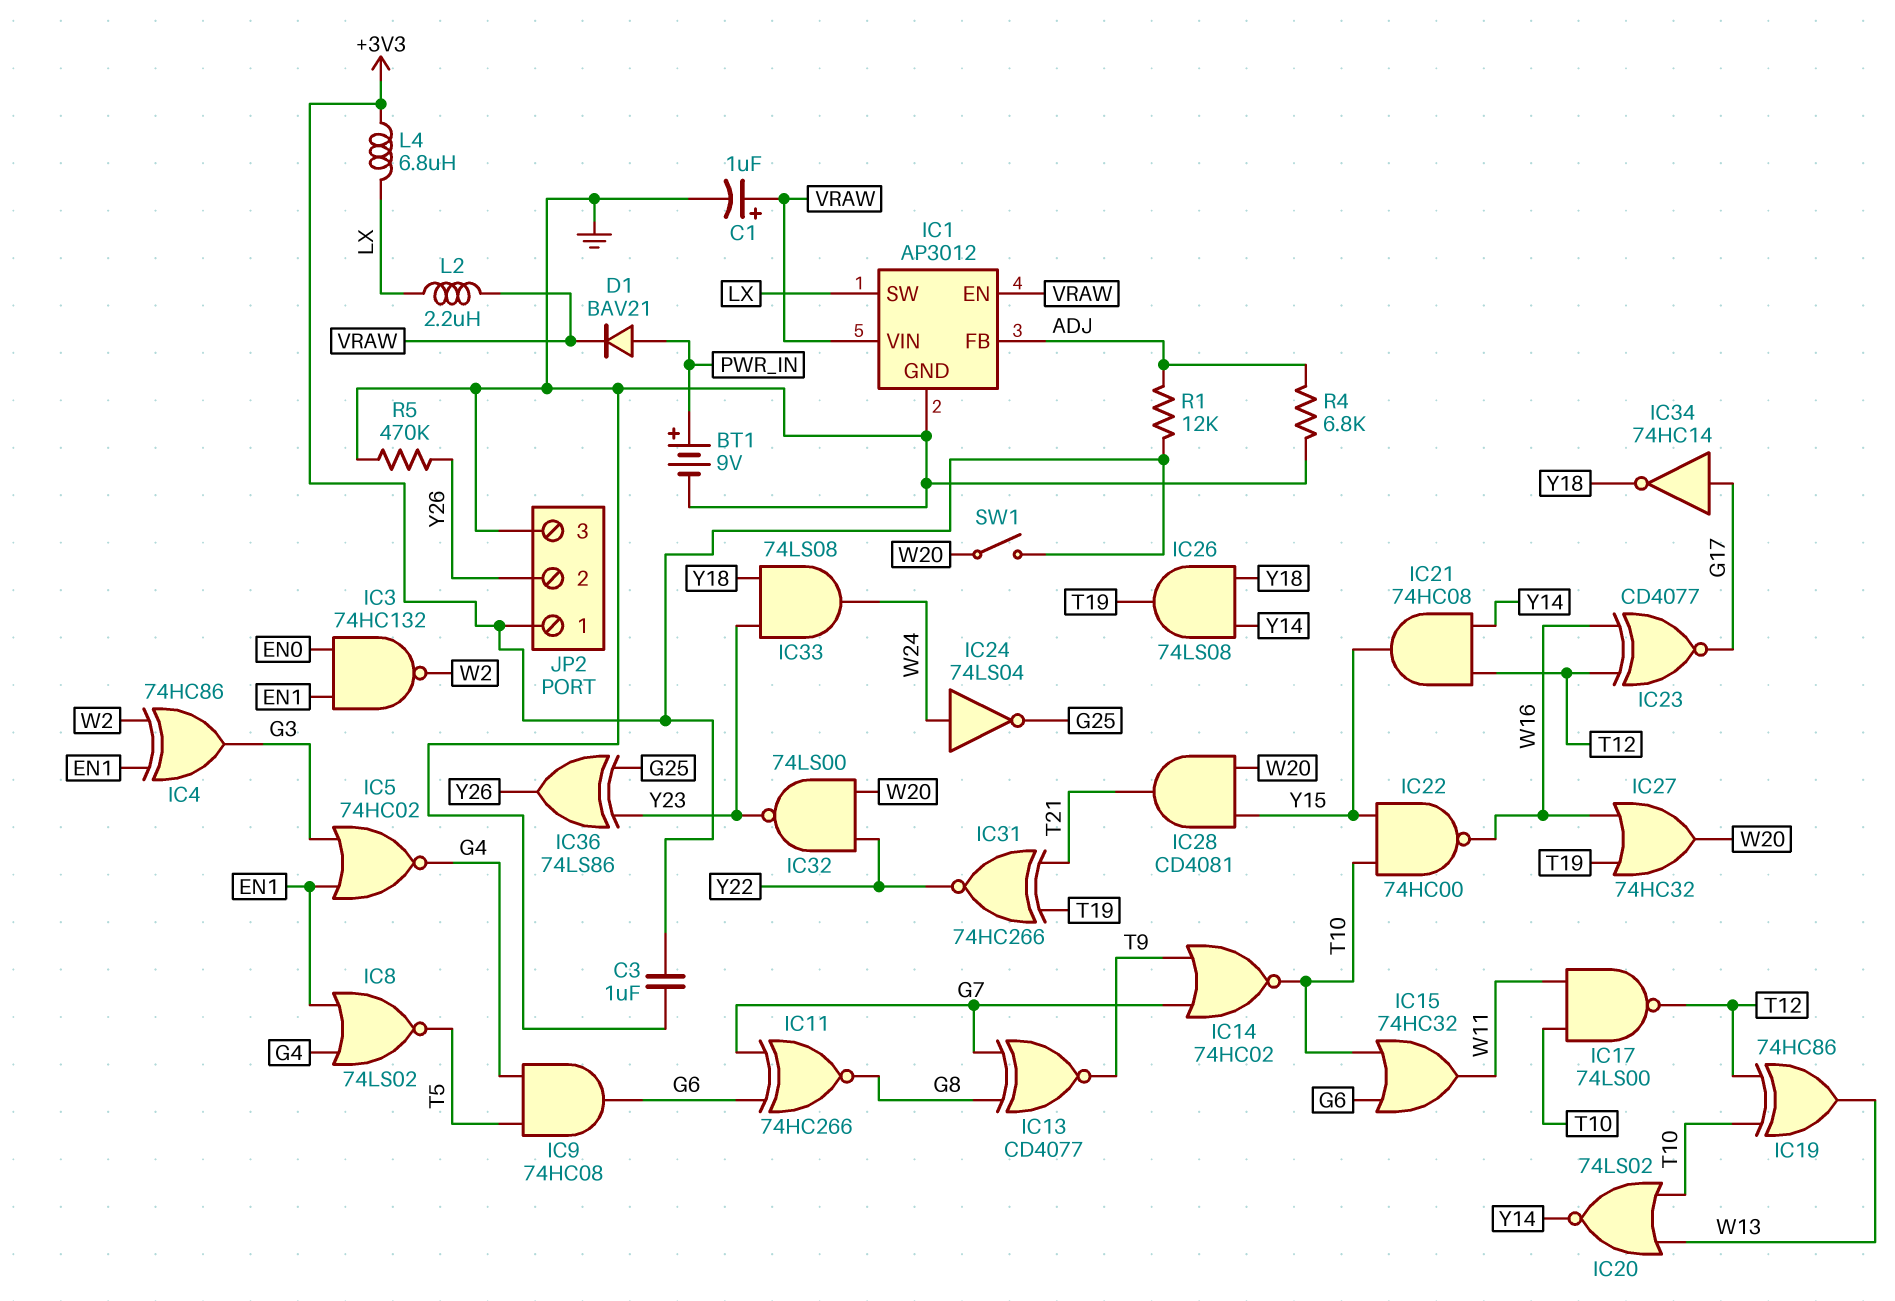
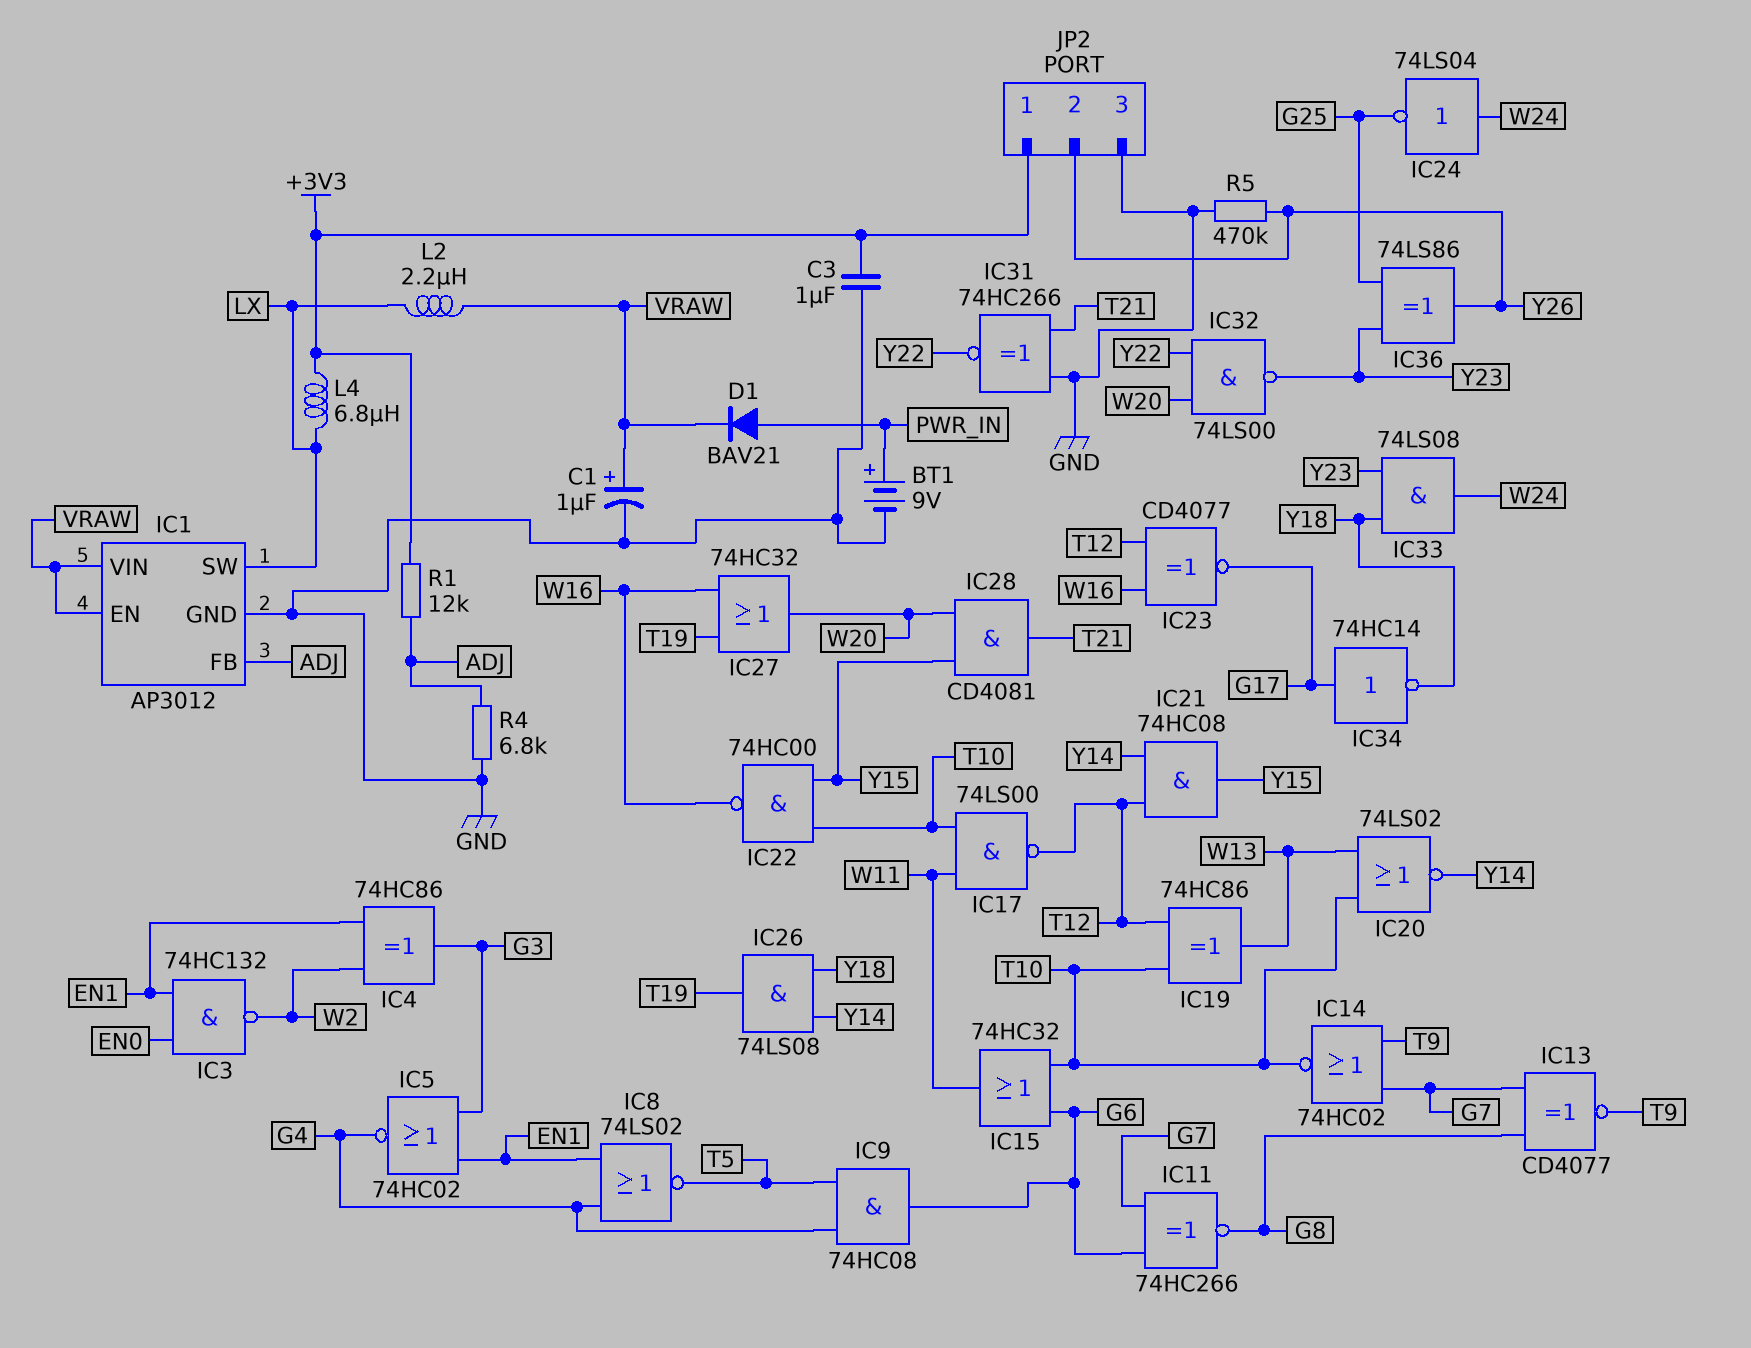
IC31: XNOR 74HC266 (in T19, in T21, out Y22) -> XNOR 74HC266 (in GND, in T21, out Y22)
SW1: switch (+3V3, W20) -> none

